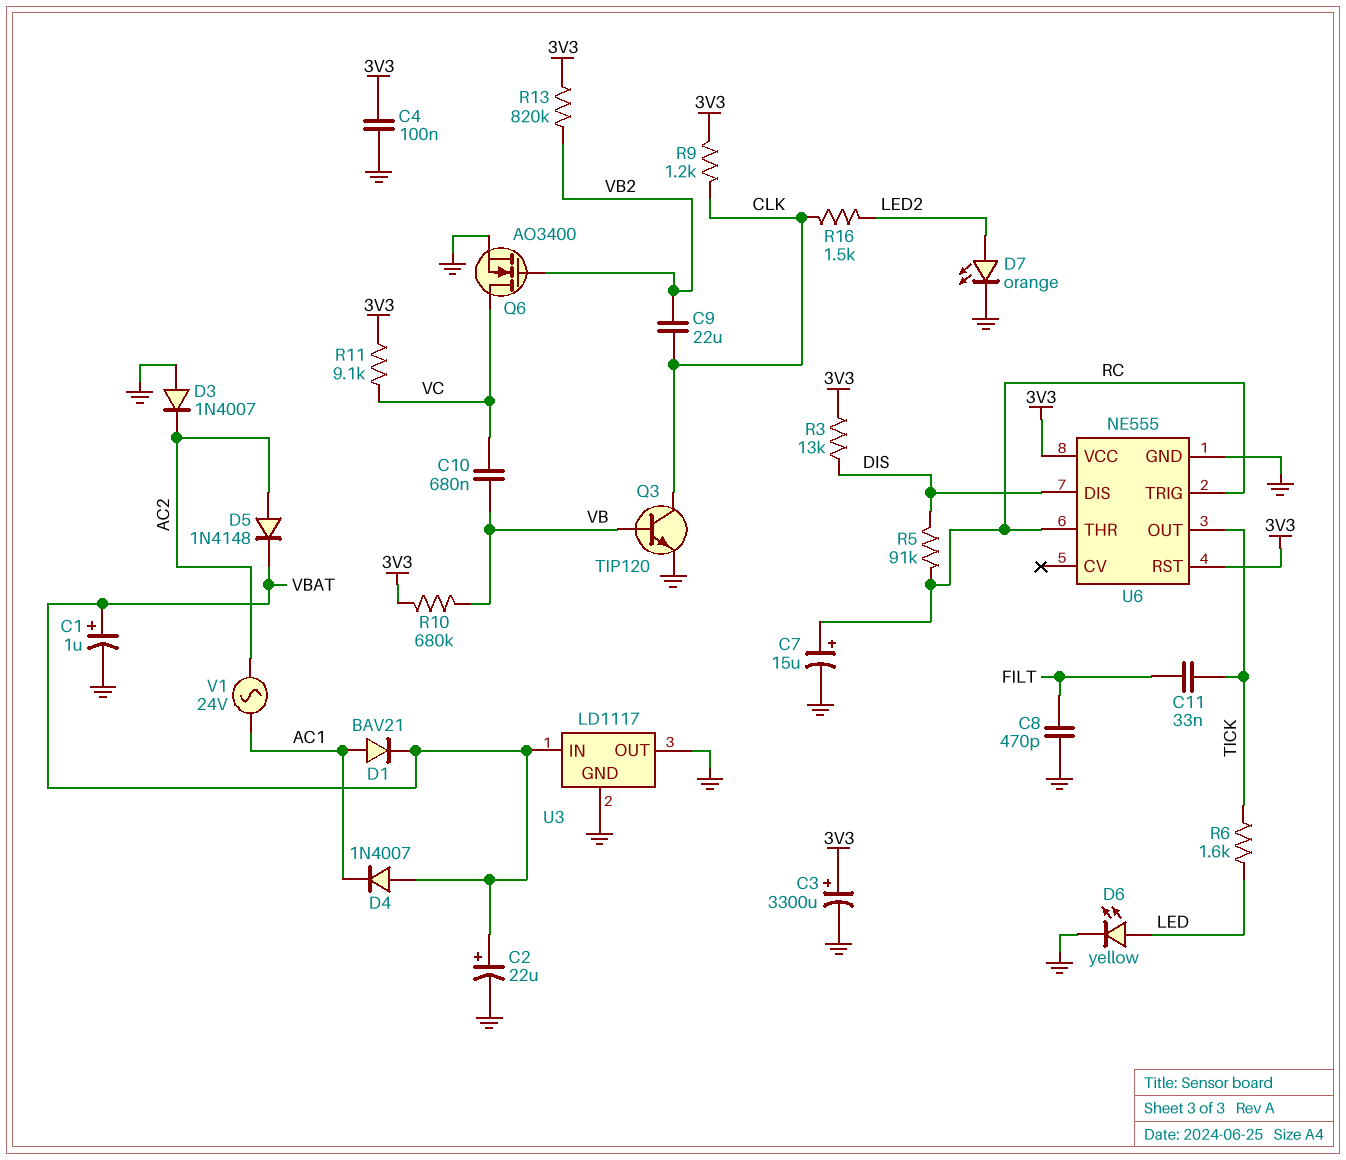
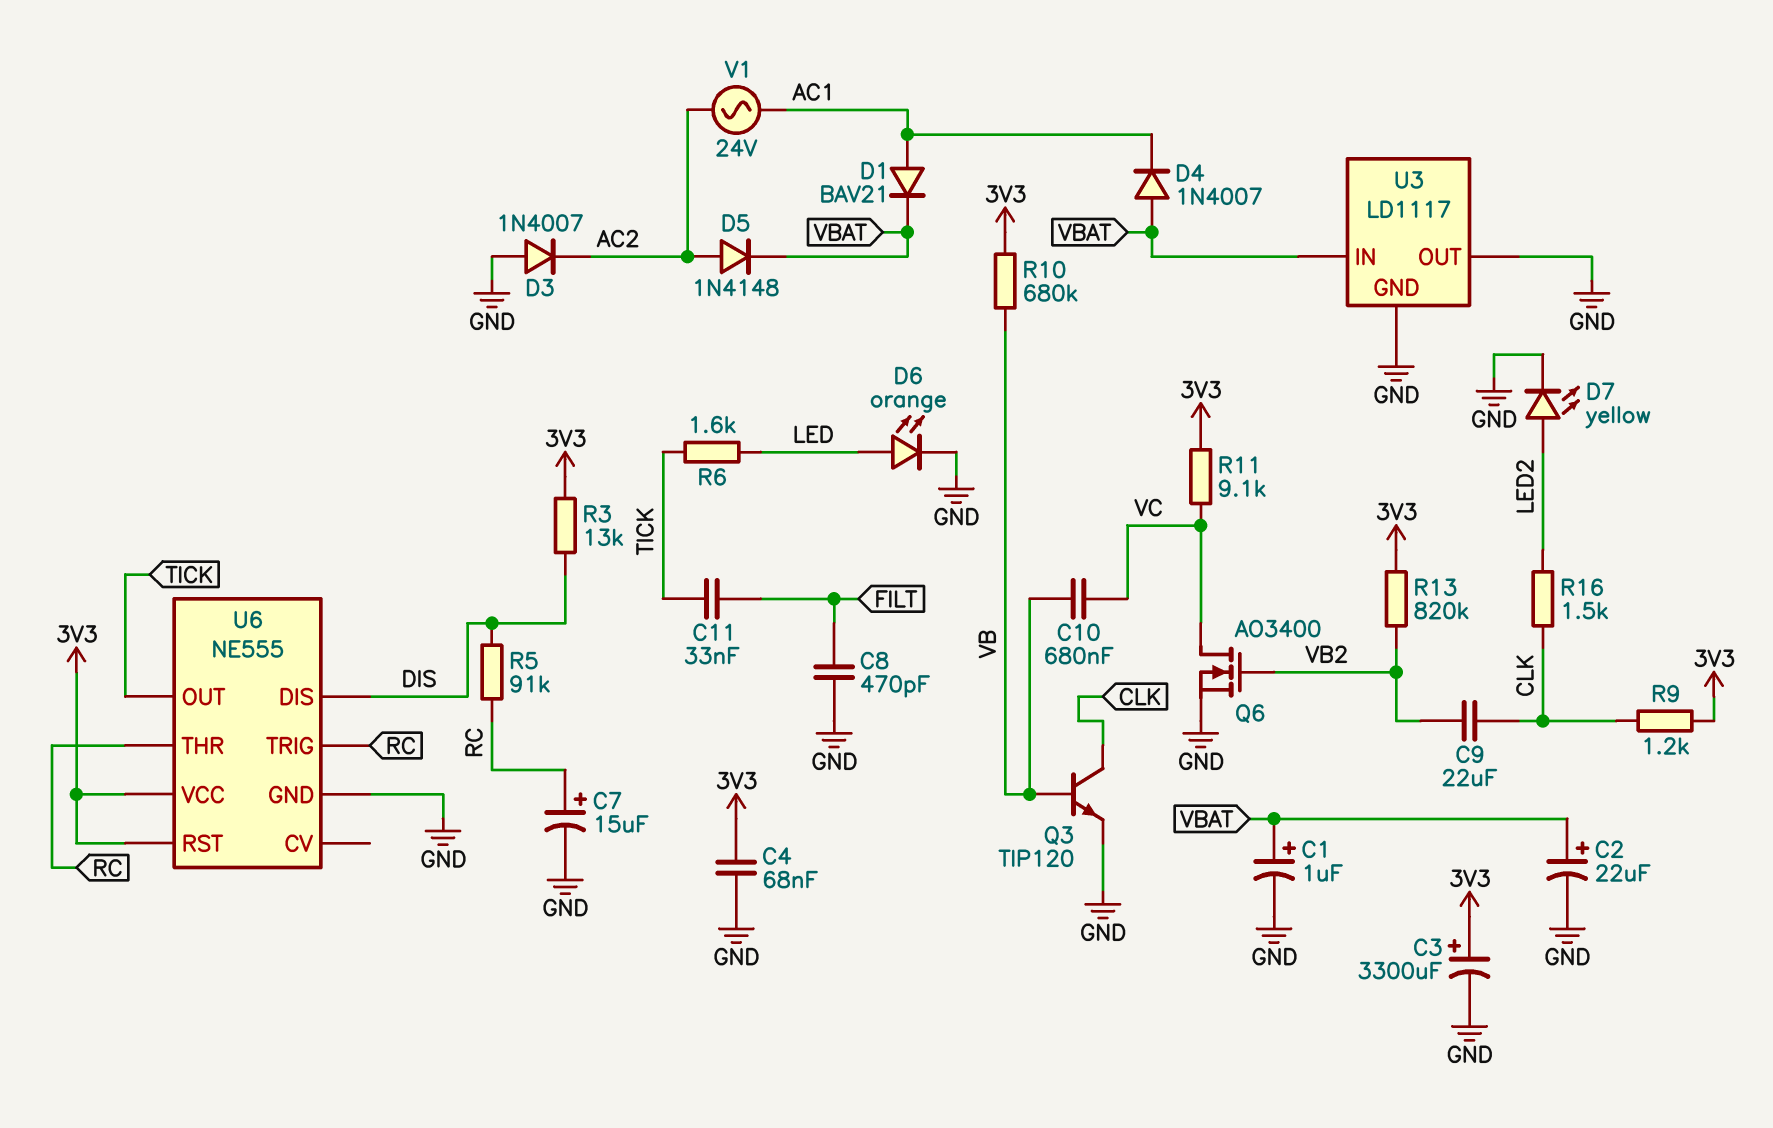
C4: 100nF (3V3, GND) -> 68nF (3V3, GND)
D6: LED yellow (A LED, K GND) -> LED orange (A LED, K GND)
D7: LED orange (A LED2, K GND) -> LED yellow (A LED2, K GND)

